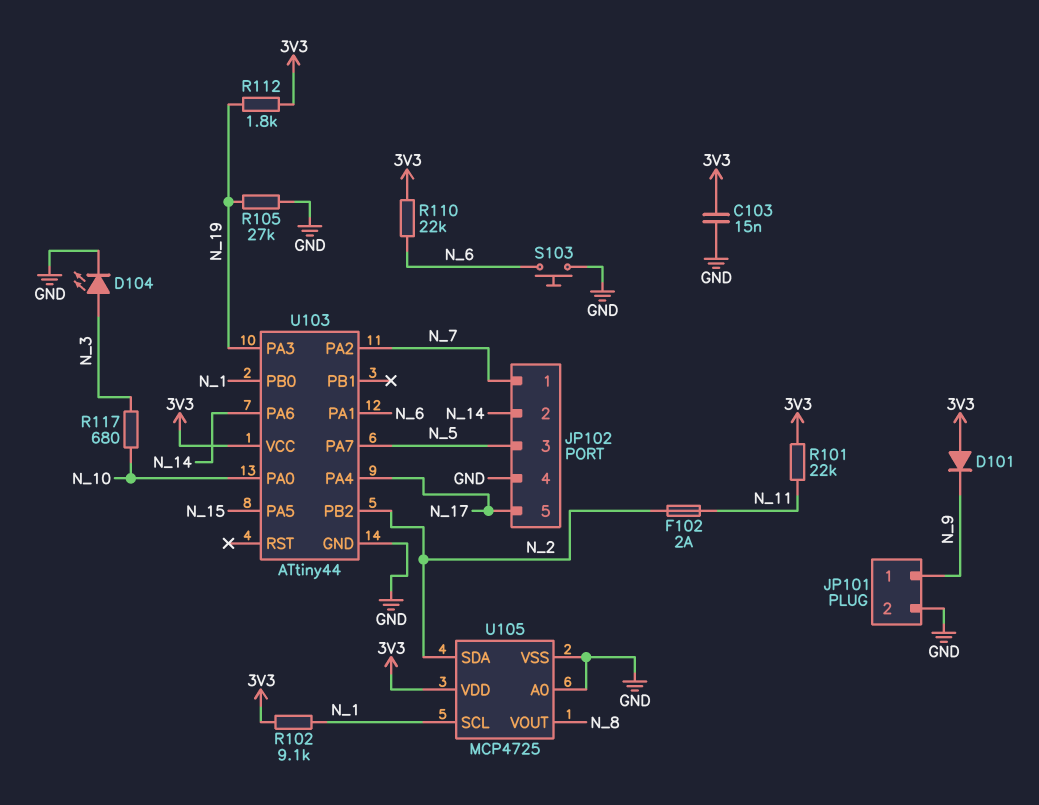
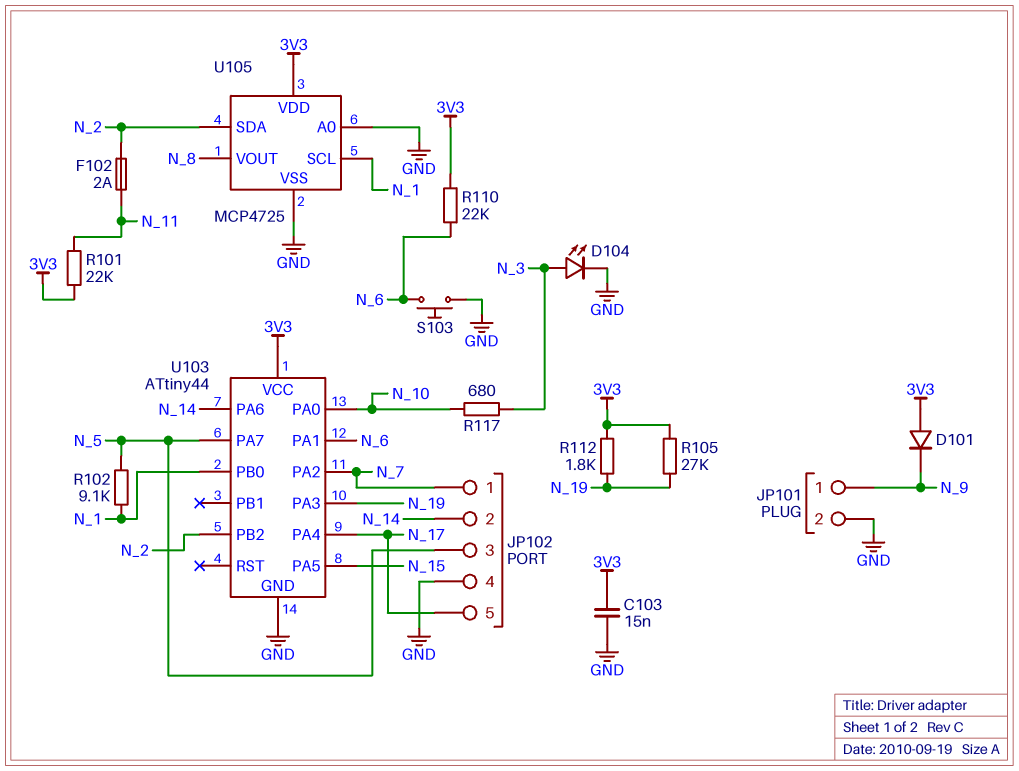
R102: 9.1k (3V3, N_1) -> 9.1k (N_1, N_5)
R105: 27k (GND, N_19) -> 27k (3V3, N_19)

